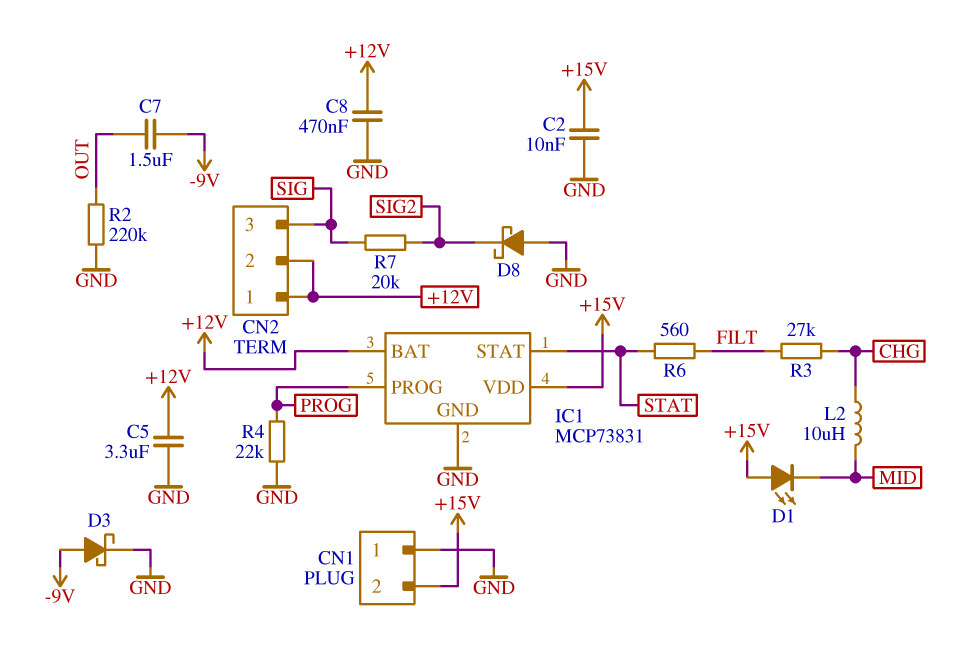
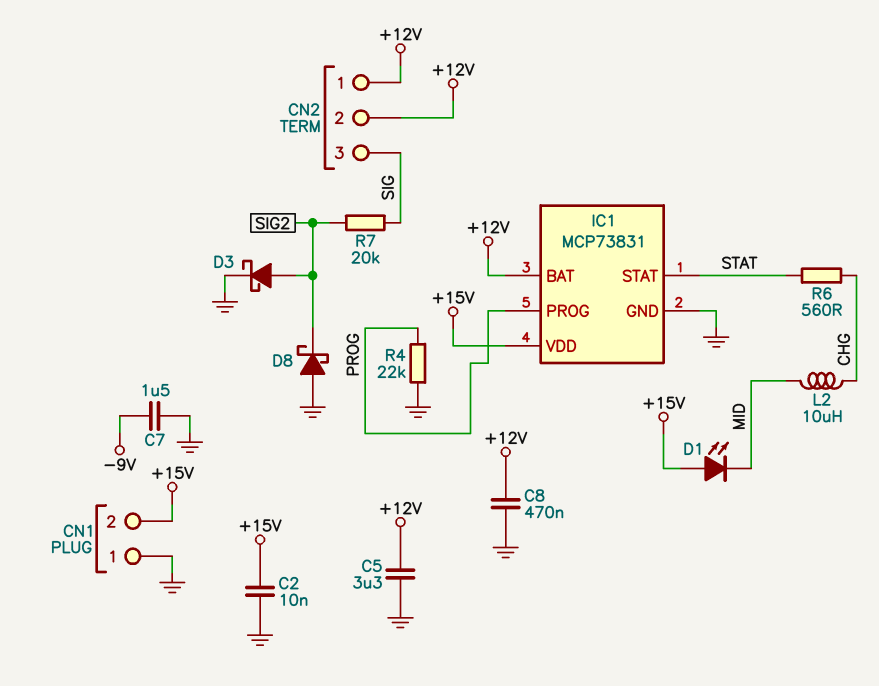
C7: 1.5uF (-9V, OUT) -> 1.5uF (-9V, GND)
D3: schottky (A -9V, K GND) -> schottky (A SIG2, K GND)
R2: 220k (GND, OUT) -> none
R3: 27k (CHG, FILT) -> none
R6: 560 (FILT, STAT) -> 560 (CHG, STAT)

